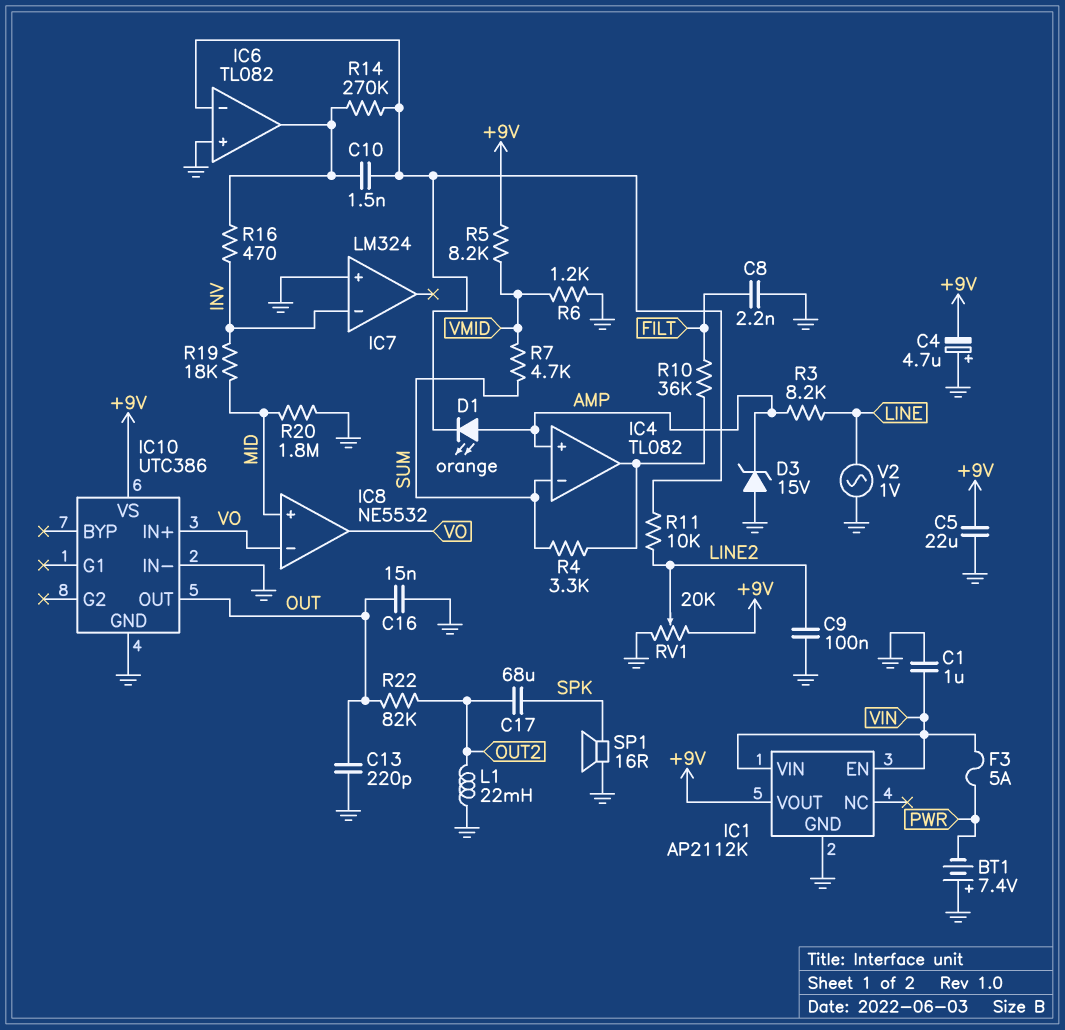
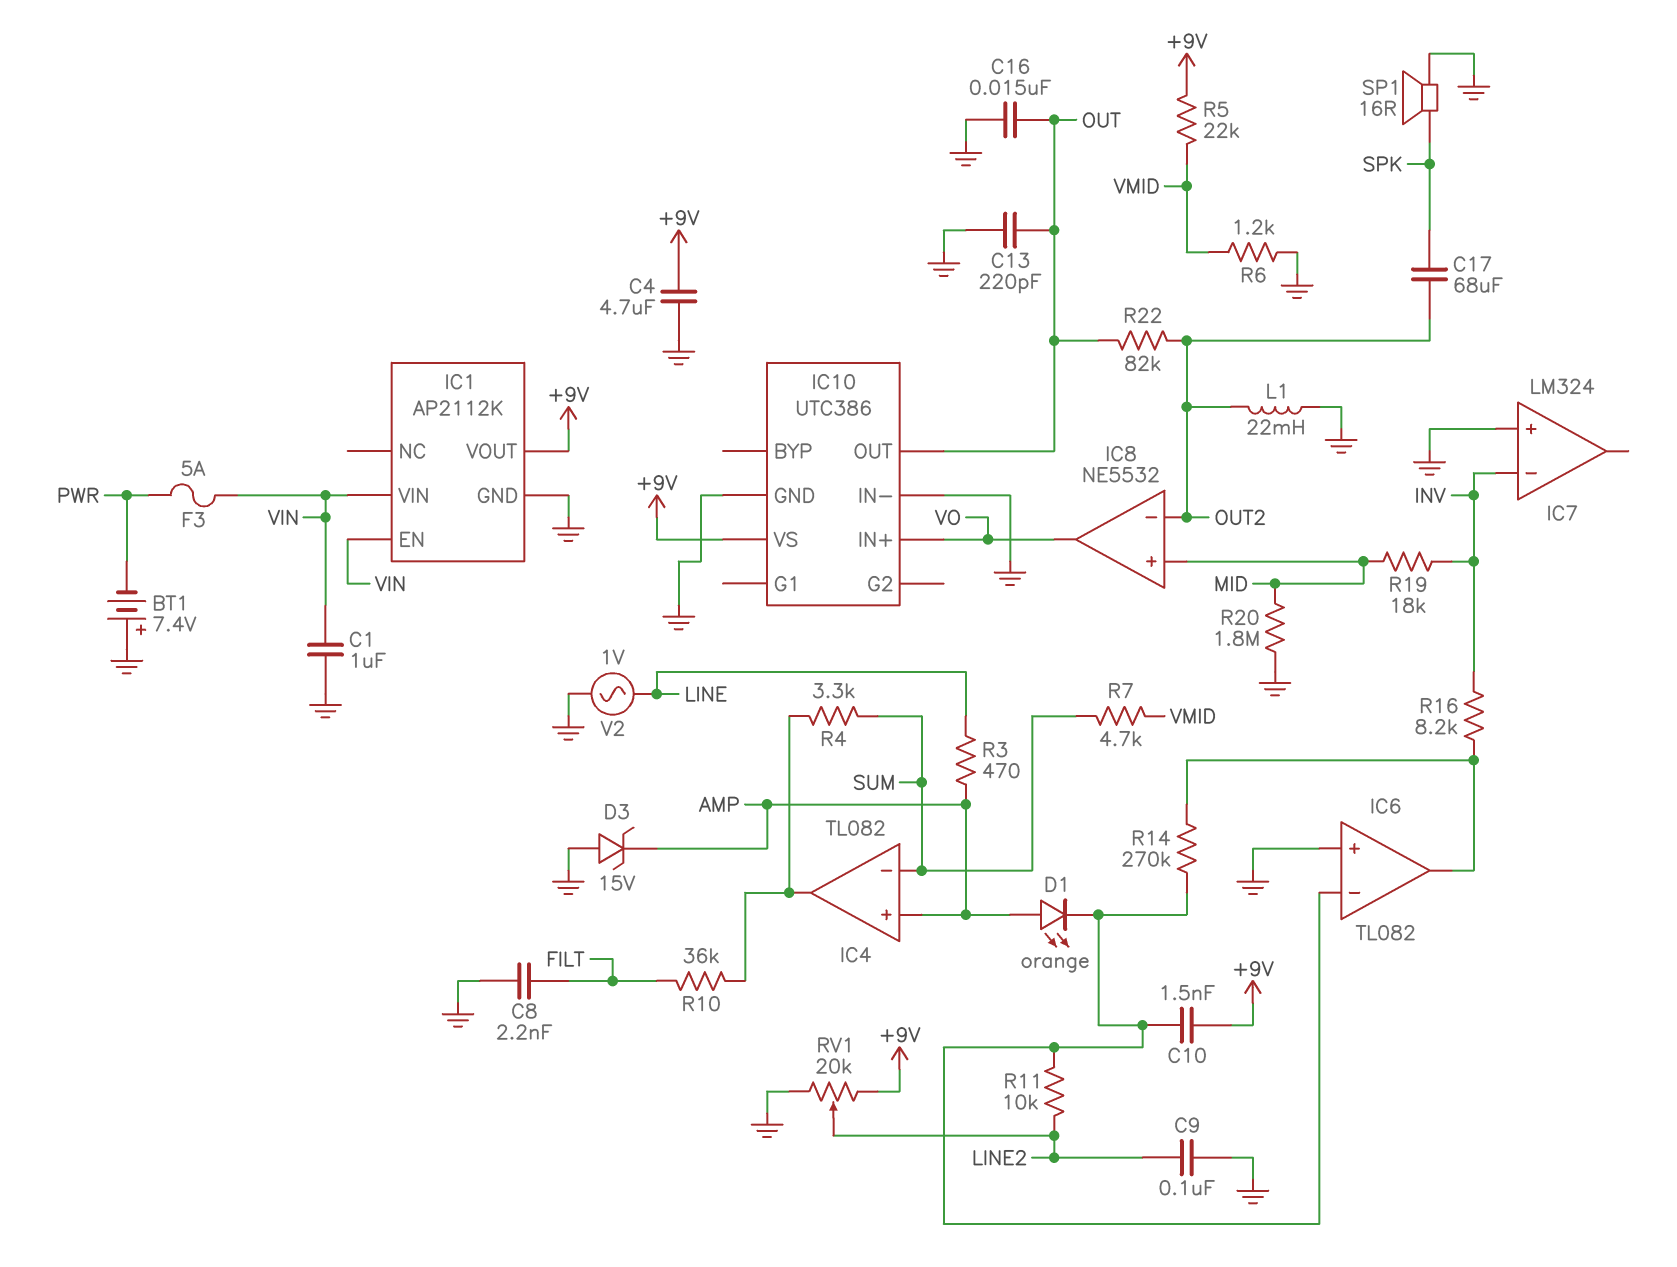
C4: 4.7uF (plus GND, minus +9V) -> 4.7uF (+9V, GND)
C5: 22uF (+9V, GND) -> none
C10: 1.5nF (IC6/in-, IC6/out) -> 1.5nF (+9V, IC6/in-)
IC8 pin in-: VO -> OUT2
R3: 8.2k (AMP, LINE) -> 470 (AMP, LINE)
R5: 8.2k (+9V, VMID) -> 22k (+9V, VMID)
R16: 470 (IC6/out, INV) -> 8.2k (IC6/out, INV)

